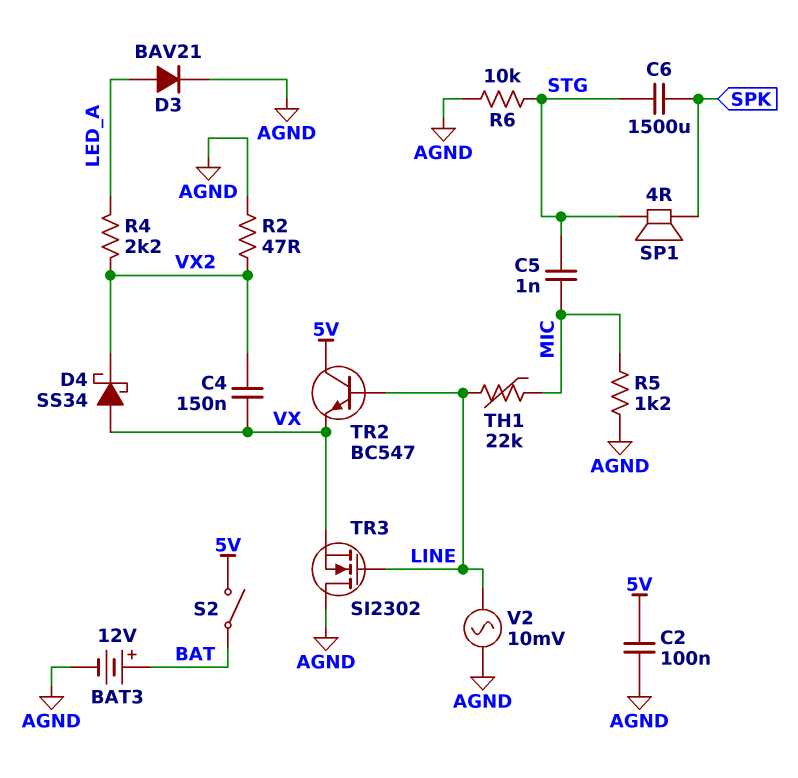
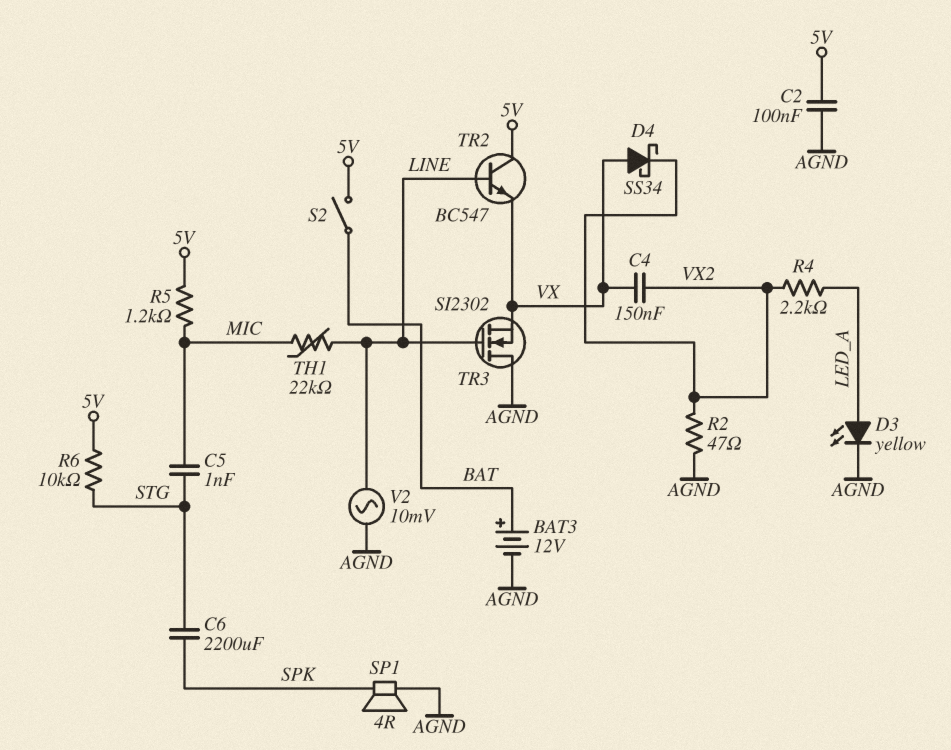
C6: 1500uF (SPK, STG) -> 2200uF (SPK, STG)
D3: diode BAV21 (A LED_A, K AGND) -> LED yellow (A LED_A, K AGND)
R5: 1.2k (AGND, MIC) -> 1.2k (5V, MIC)
R6: 10k (AGND, STG) -> 10k (5V, STG)
SP1: speaker 4R (SPK, STG) -> speaker 4R (AGND, SPK)

